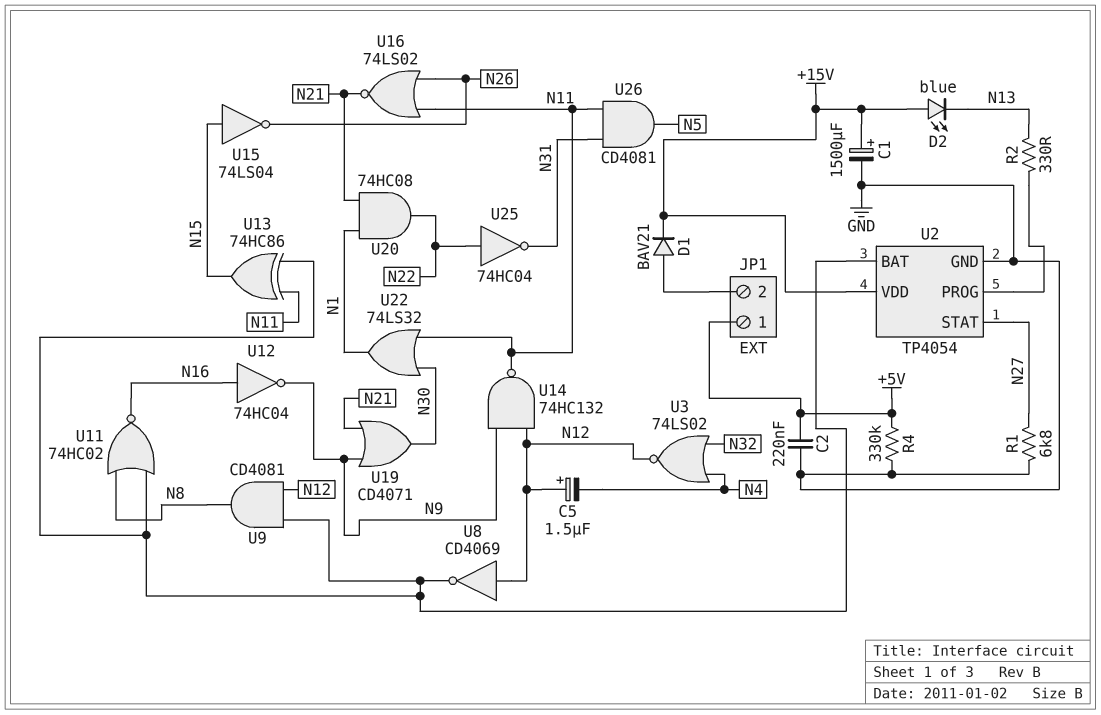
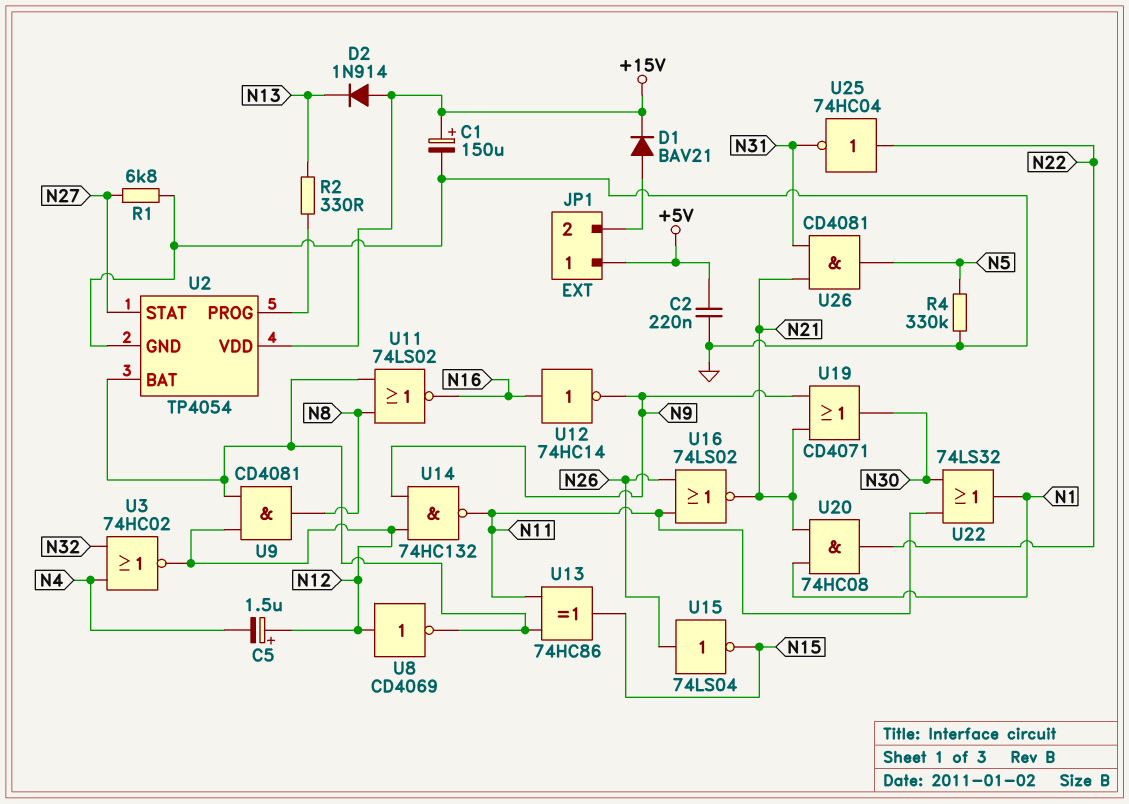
C1: 1500uF (plus +15V, minus GND) -> 150uF (plus +15V, minus GND)
D2: LED blue (A +15V, K N13) -> diode 1N914 (A +15V, K N13)
R4: 330k (+5V, GND) -> 330k (GND, N5)
U3: NOR 74LS02 (in N4, in N32, out N12) -> NOR 74HC02 (in N4, in N32, out N12)
U11: NOR 74HC02 (in N8, in U2/BAT, out N16) -> NOR 74LS02 (in N8, in U2/BAT, out N16)
U12: NOT 74HC04 (in N16, out N9) -> NOT 74HC14 (in N16, out N9)
U15: NOT 74LS04 (in N15, out N26) -> NOT 74LS04 (in N26, out N15)
U26: AND CD4081 (in N11, in N31, out N5) -> AND CD4081 (in N21, in N31, out N5)

